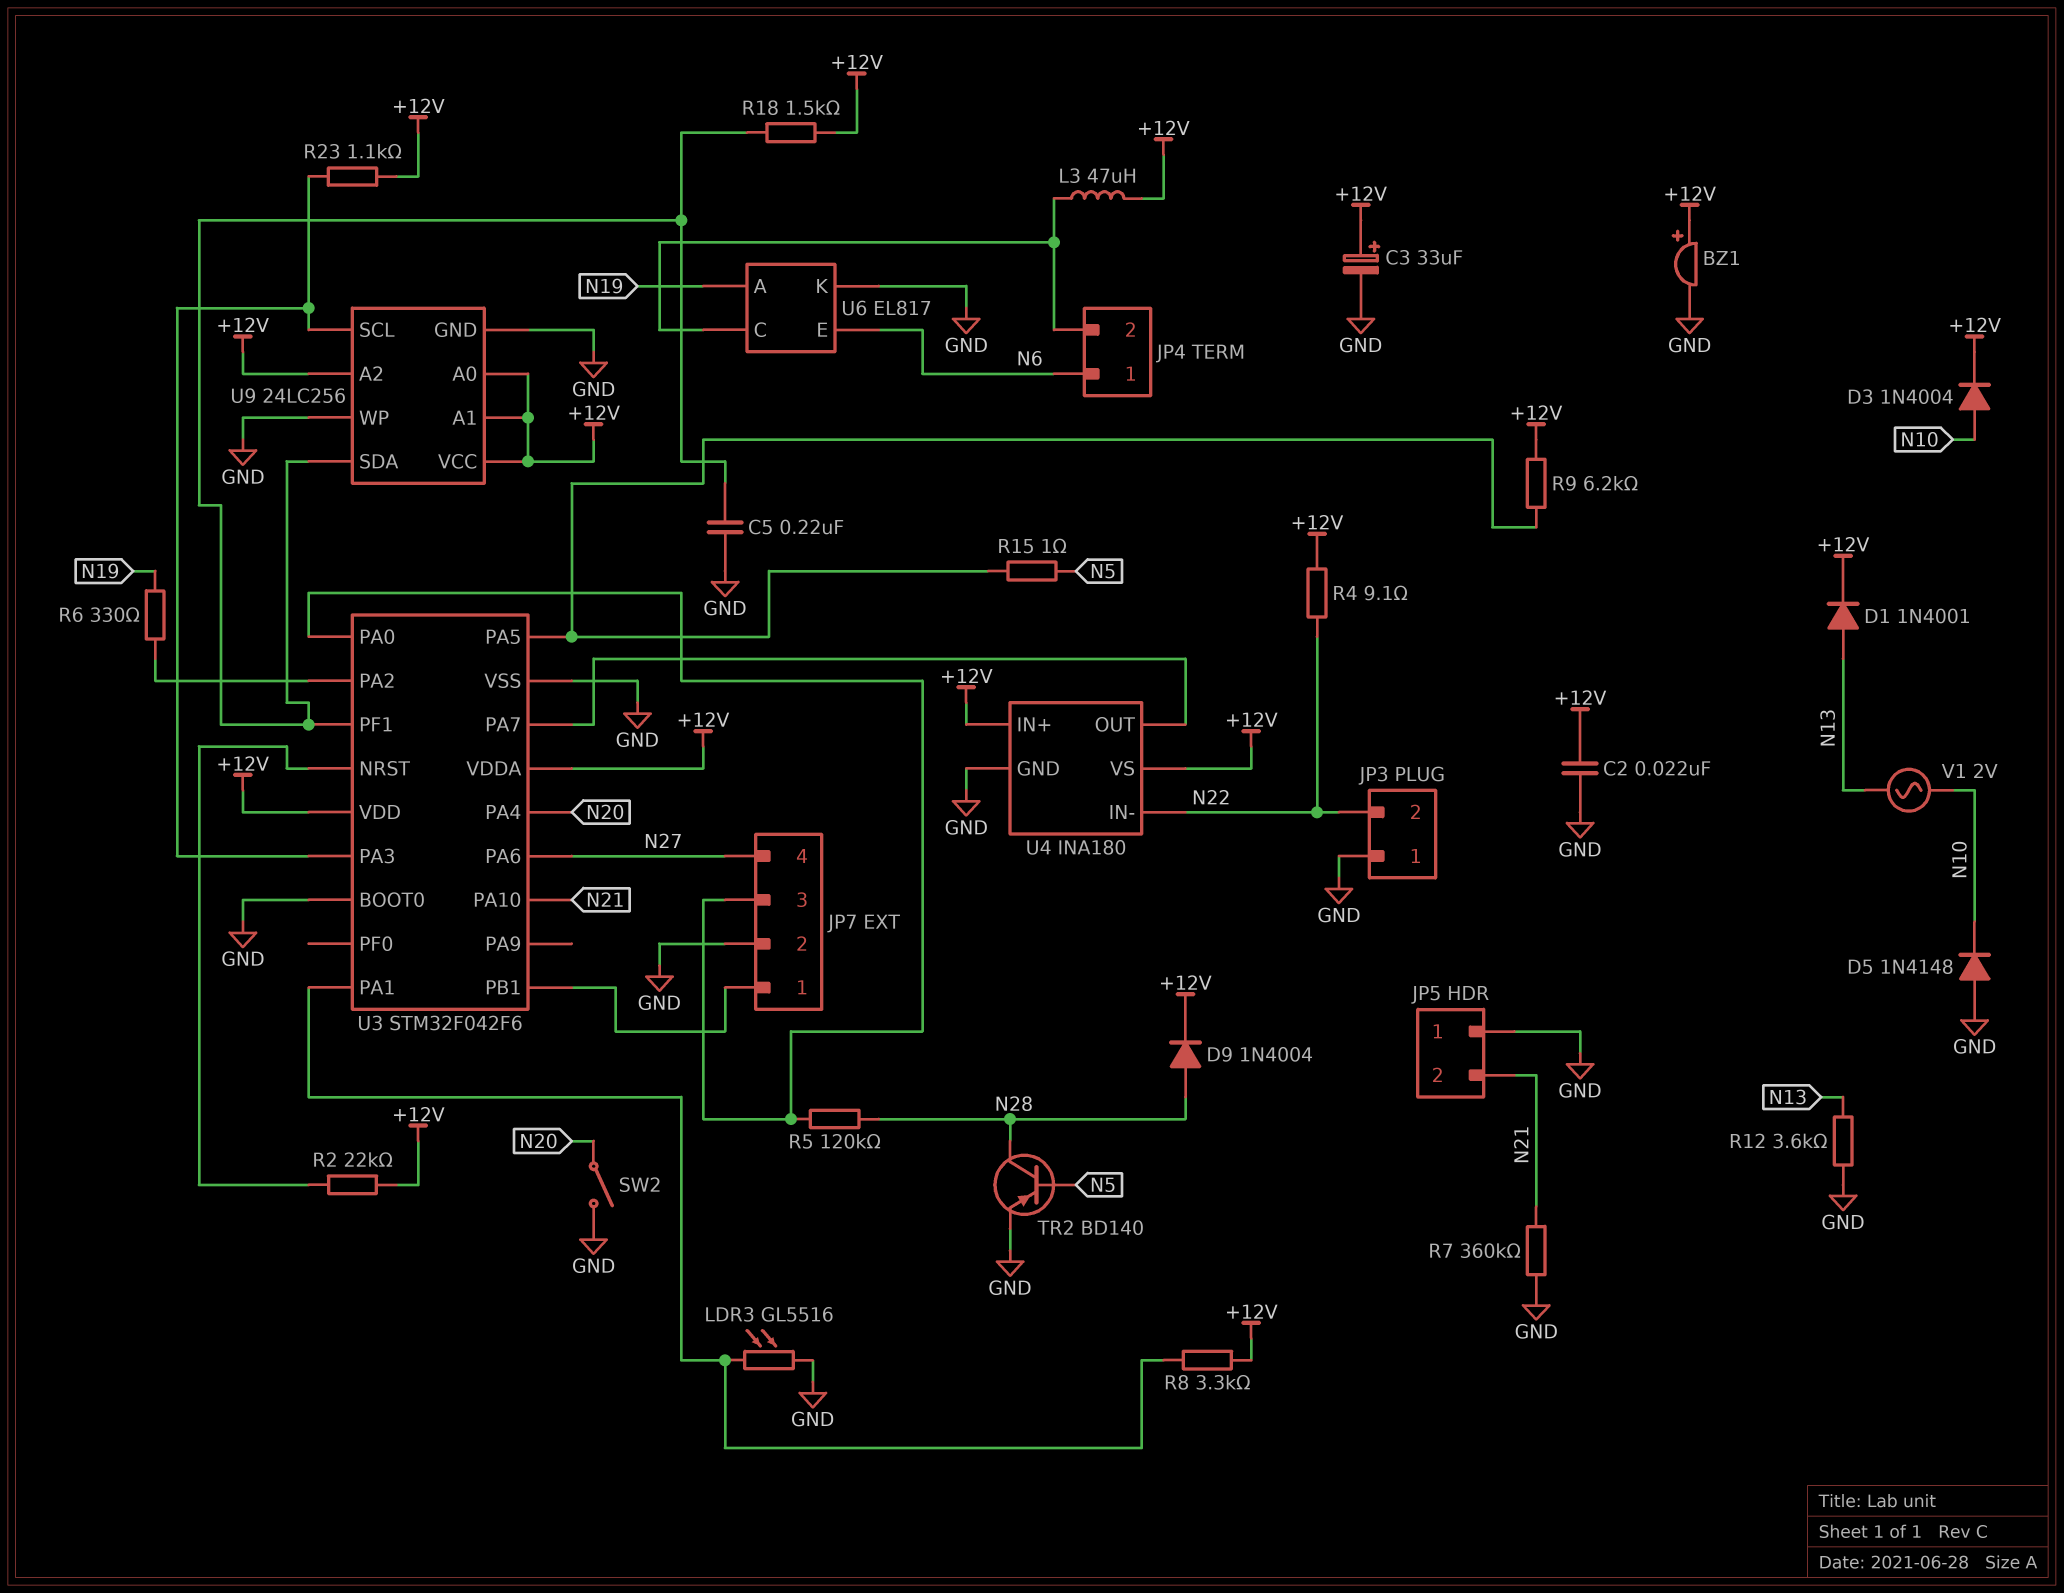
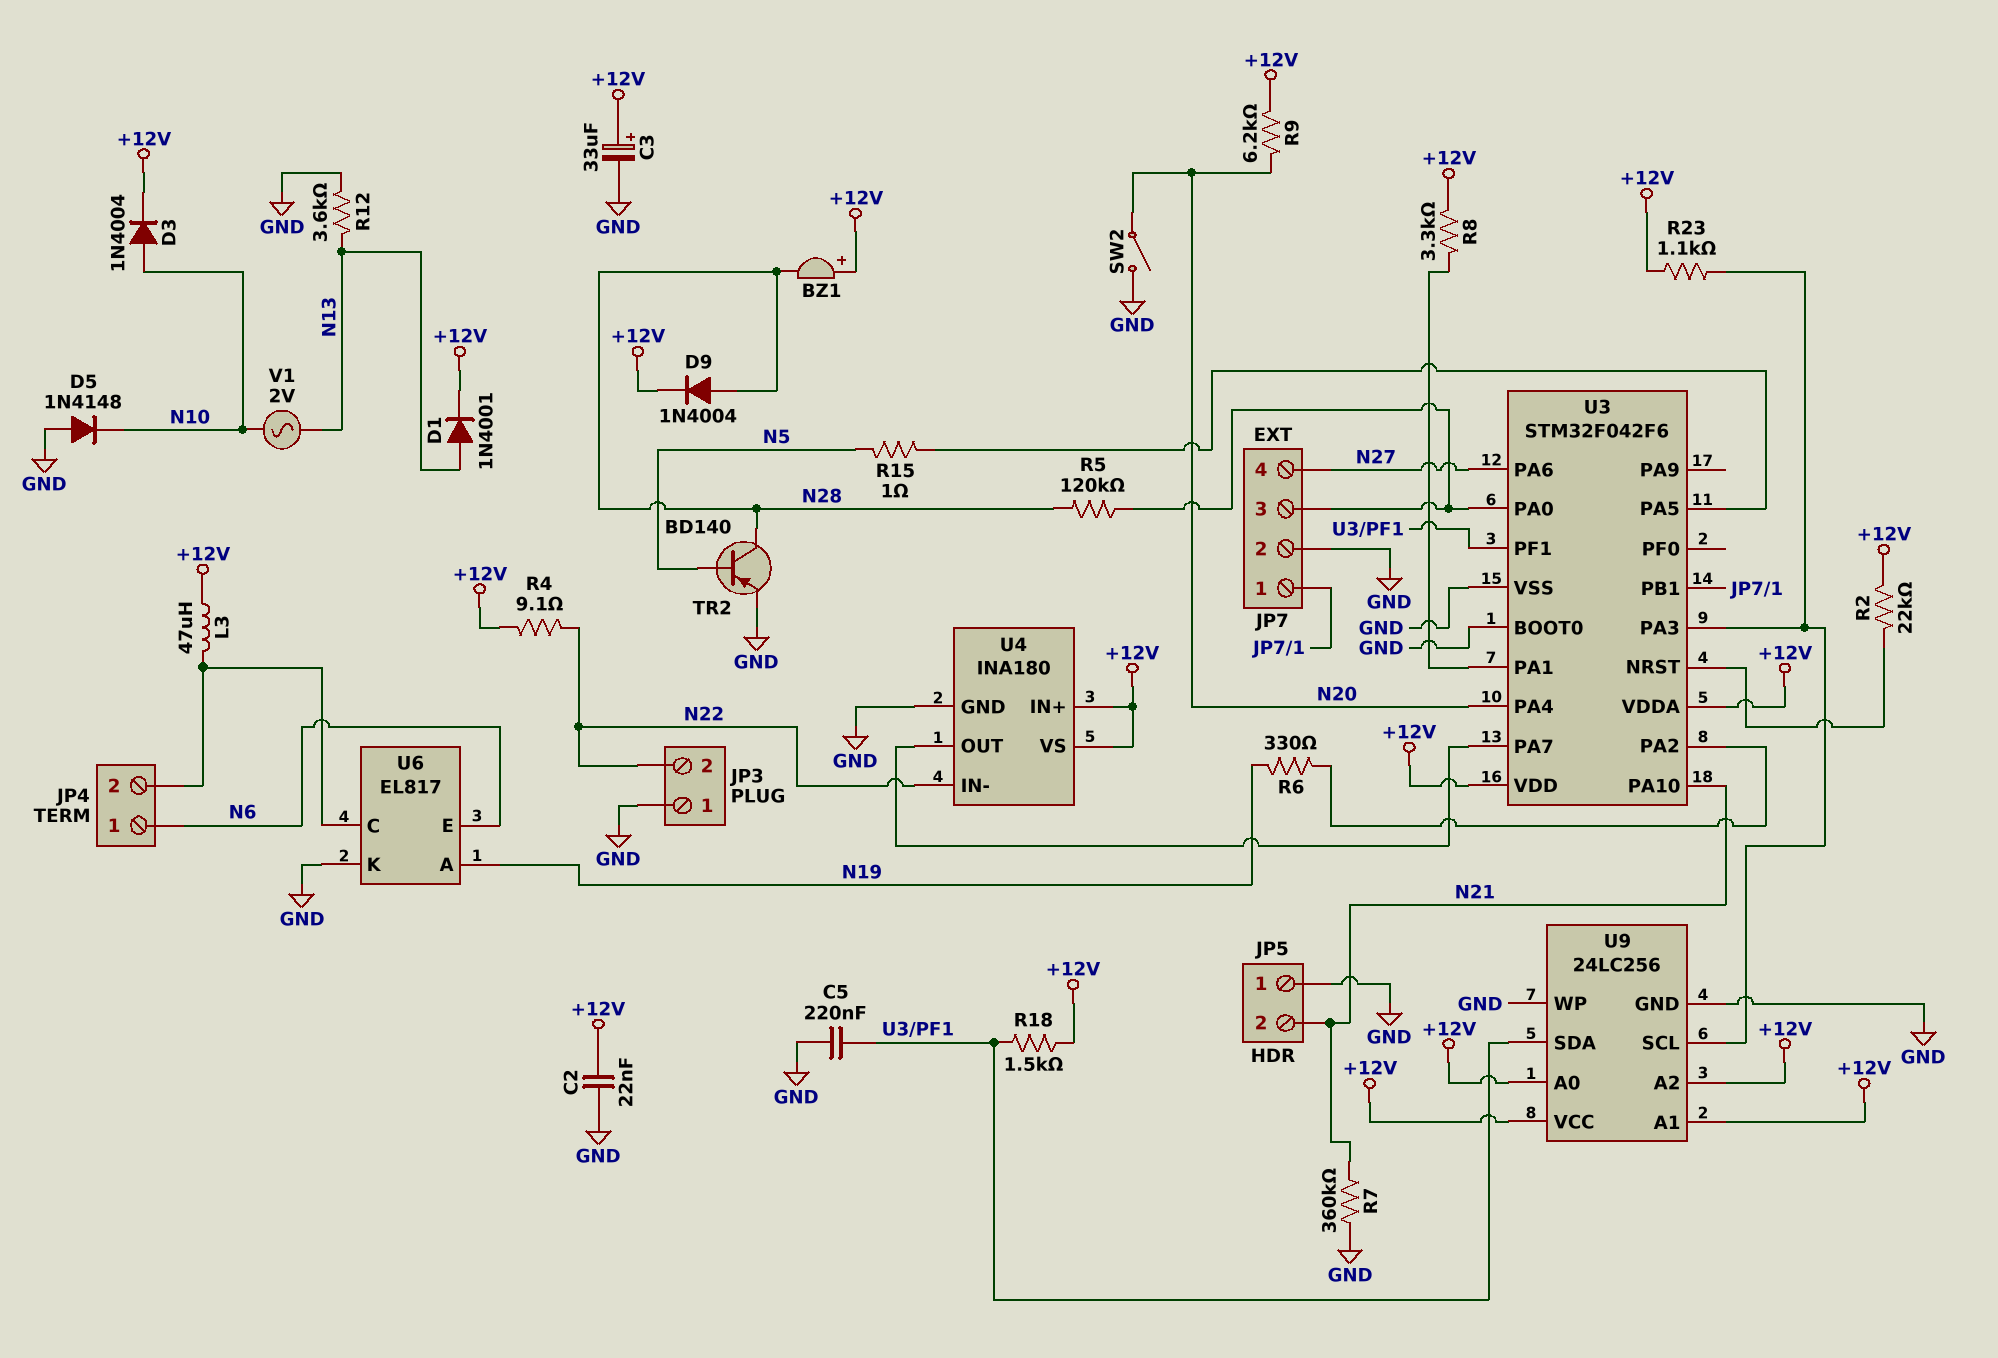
BZ1: buzzer (plus +12V, minus GND) -> buzzer (plus +12V, minus N28)
LDR3: GL5516 (GND, U3/PA1) -> none
R9: 6.2k (+12V, U3/PA5) -> 6.2k (+12V, N20)

